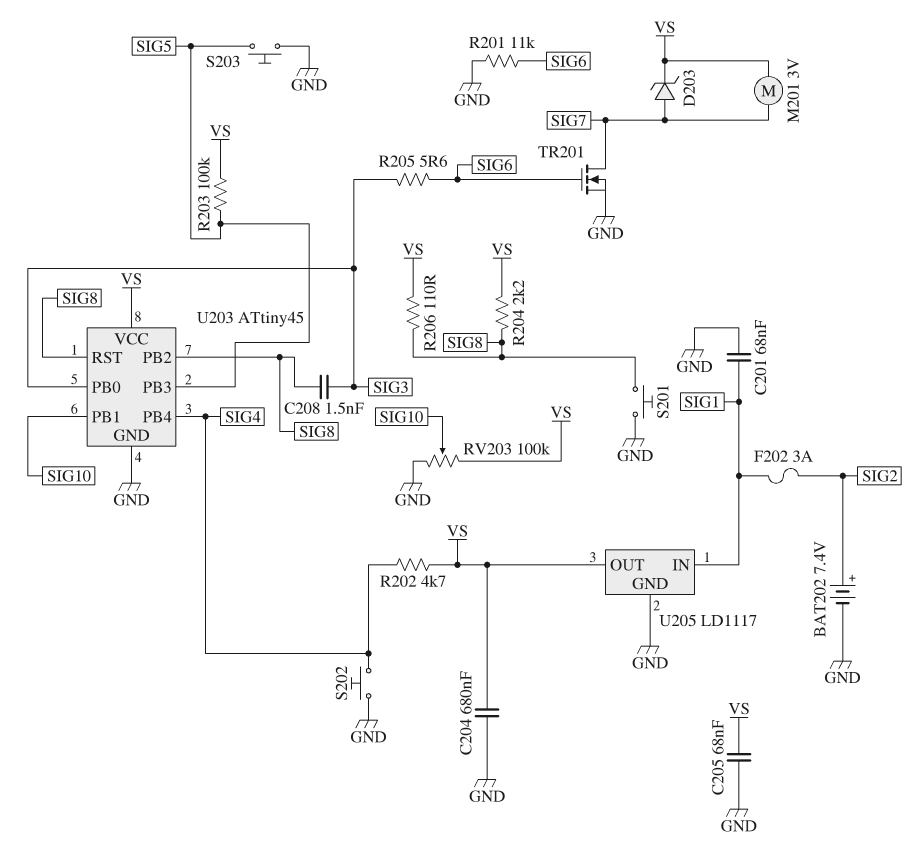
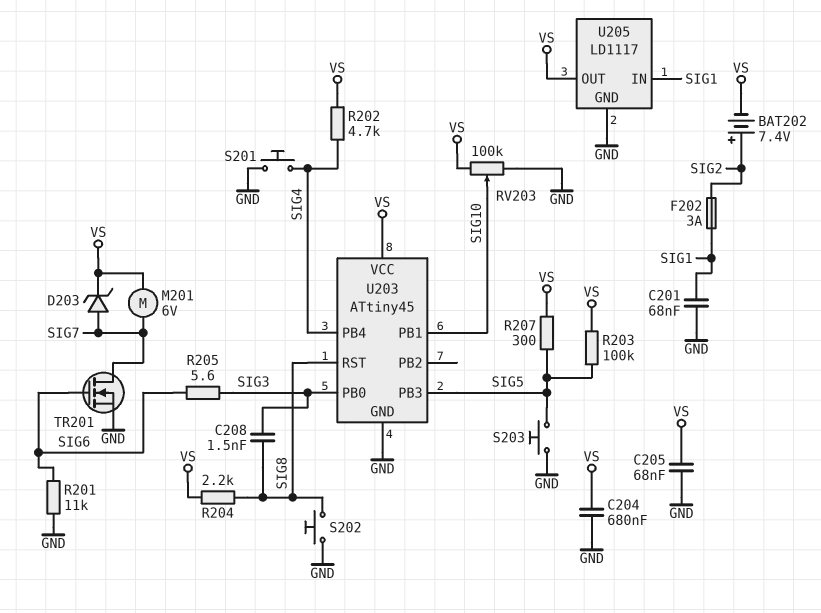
BAT202: 7.4V (plus SIG2, minus GND) -> 7.4V (plus SIG2, minus VS)
M201: motor 3V (SIG7, VS) -> motor 6V (SIG7, VS)
R206: 110 (SIG8, VS) -> none
R207: none -> 300 (SIG5, VS)
S201: button (GND, SIG8) -> button (GND, SIG4)
S202: button (GND, SIG4) -> button (GND, SIG8)
U203 pin PB2: SIG8 -> none

